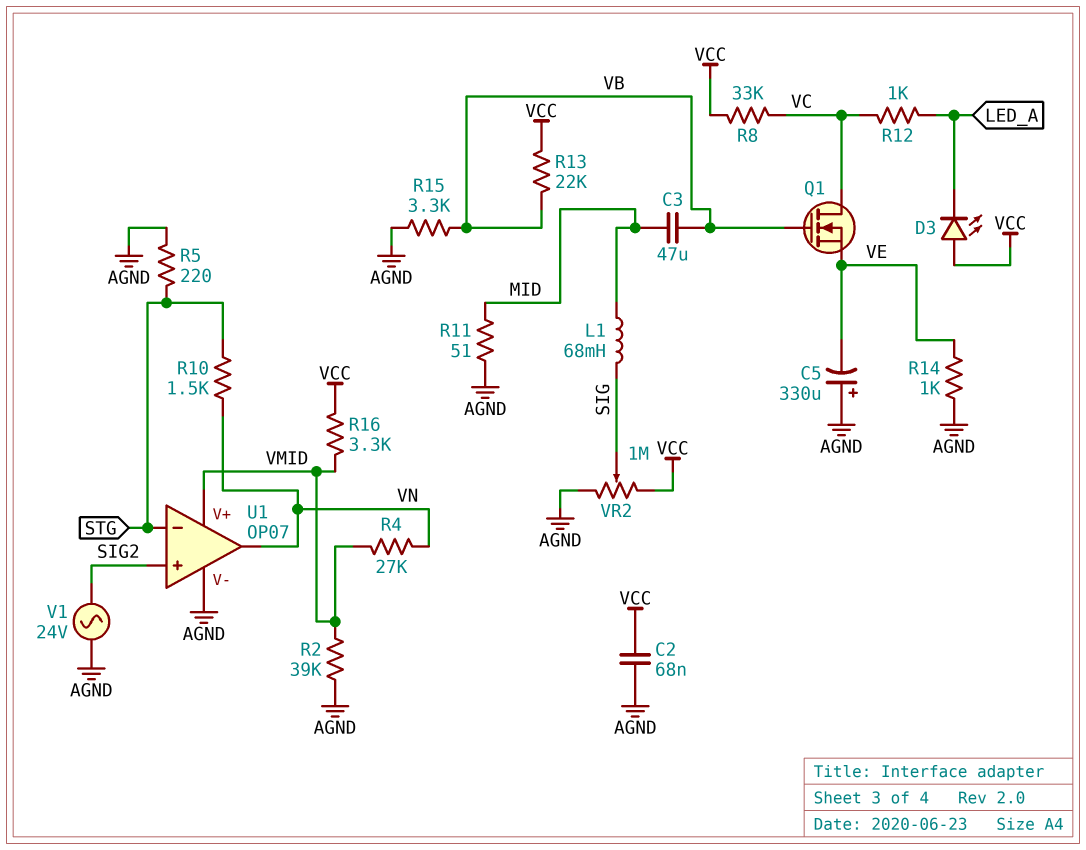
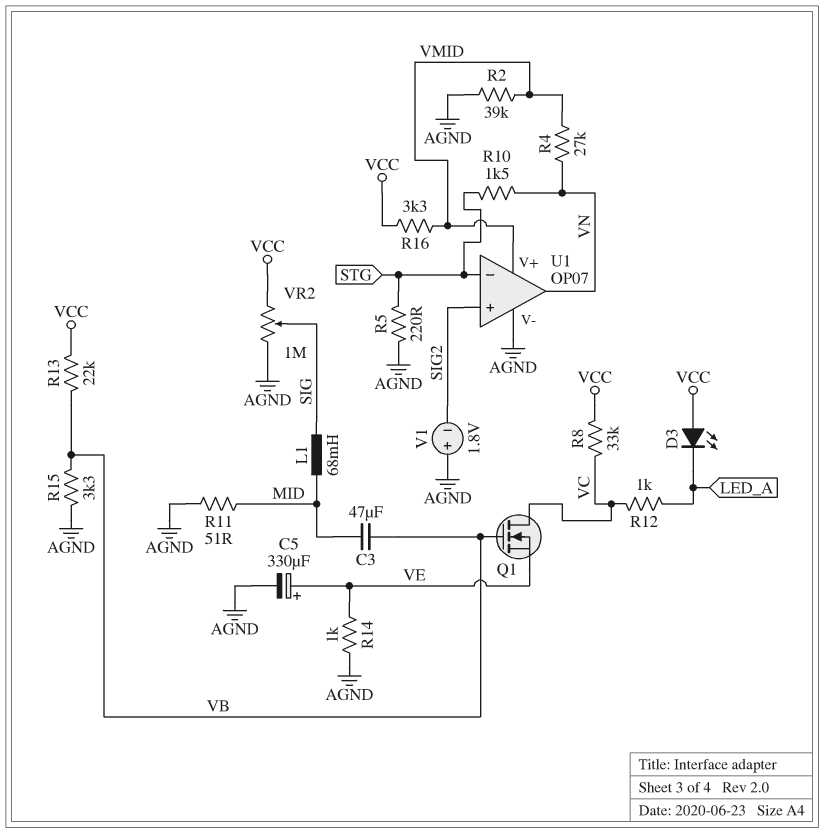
C2: 68nF (AGND, VCC) -> none
C5: 330uF (plus AGND, minus VE) -> 330uF (plus VE, minus AGND)
V1: AC 24V (AGND, SIG2) -> 1.8V (plus AGND, minus SIG2)

